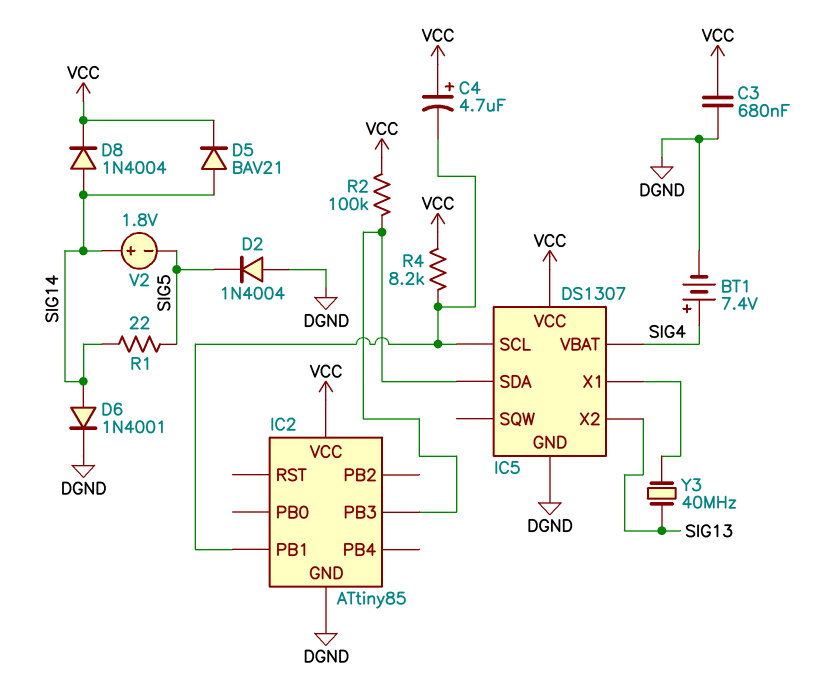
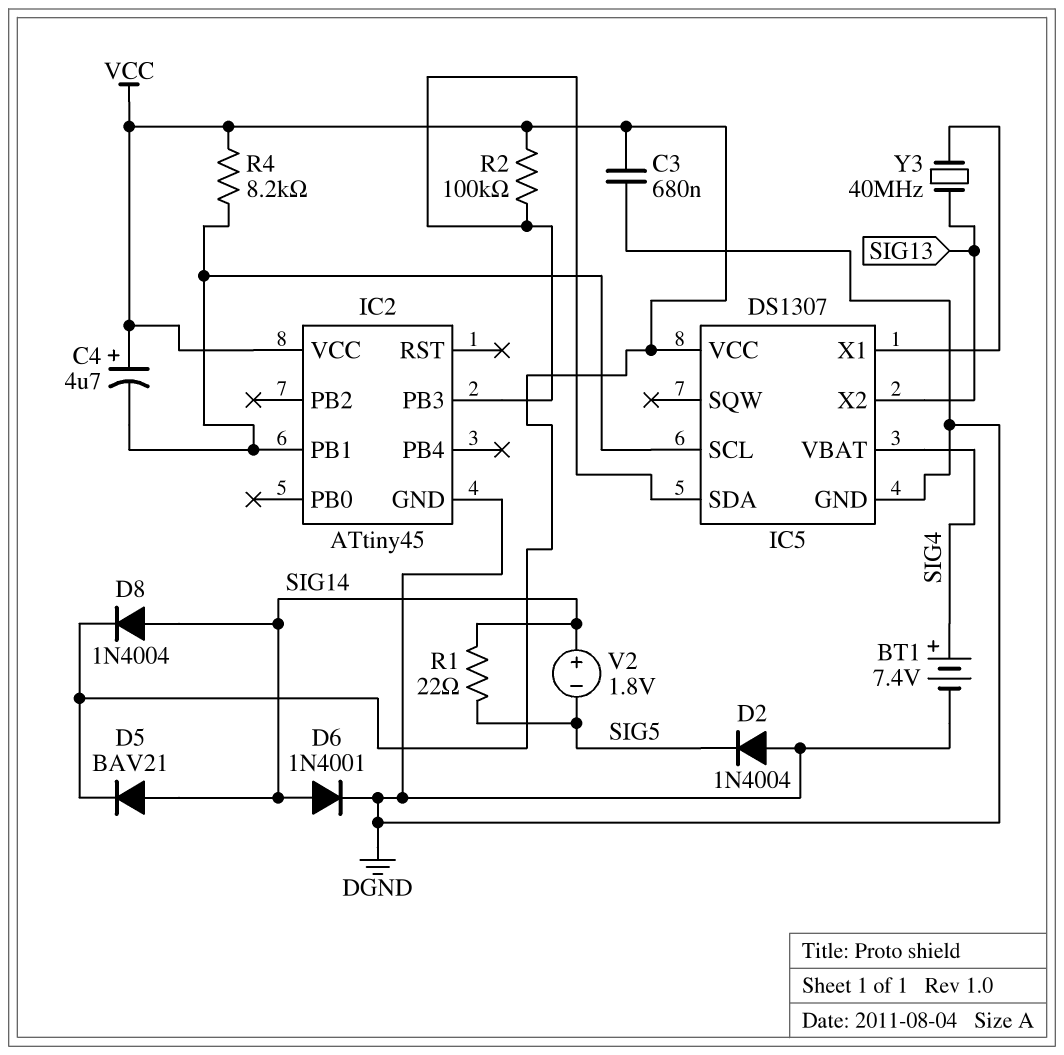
IC2: ATtiny85 -> ATtiny45

